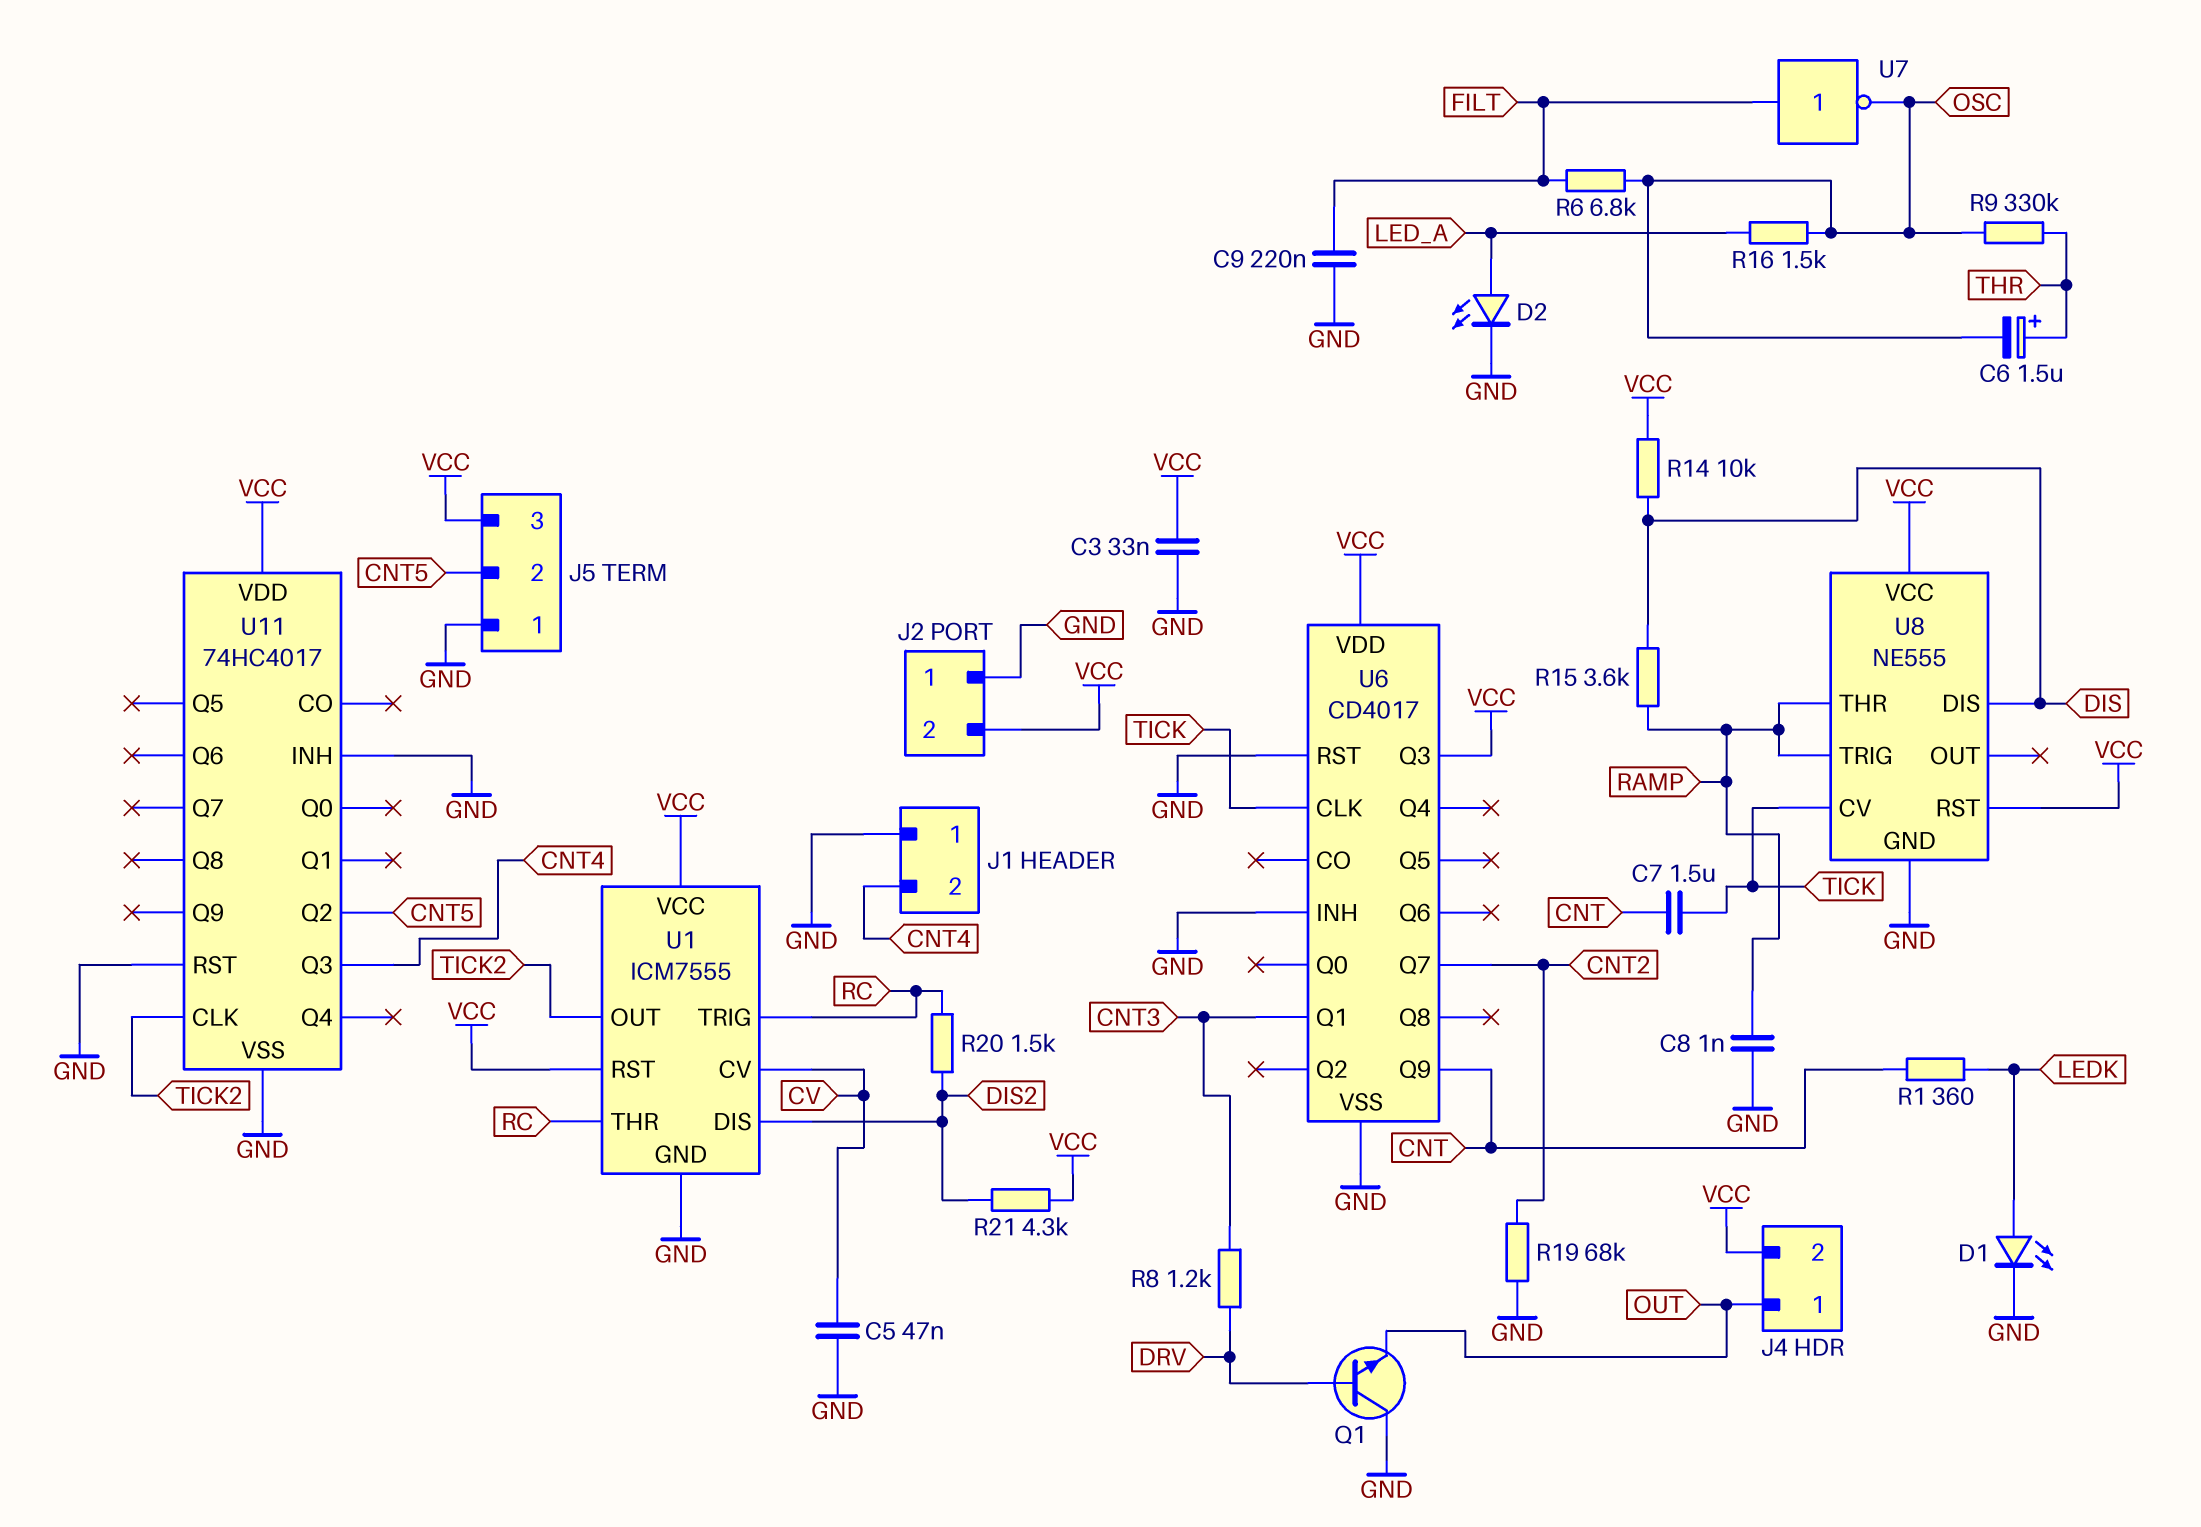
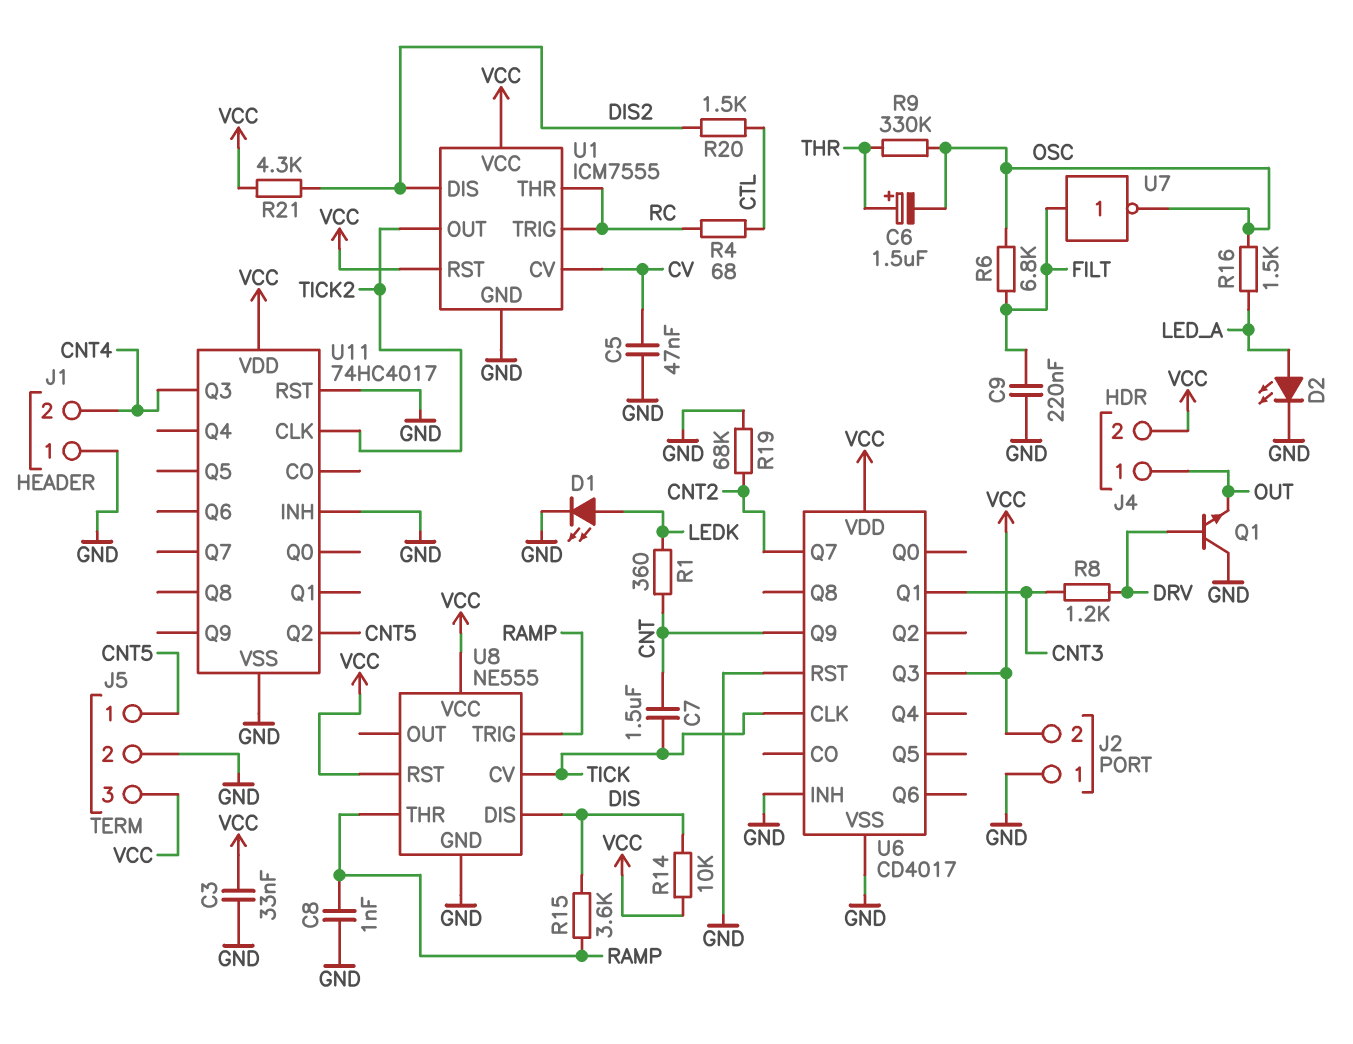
J5 pin 1: GND -> CNT5
J5 pin 2: CNT5 -> GND
R4: none -> 68 (CTL, RC)
R20: 1.5k (DIS2, RC) -> 1.5k (CTL, DIS2)

